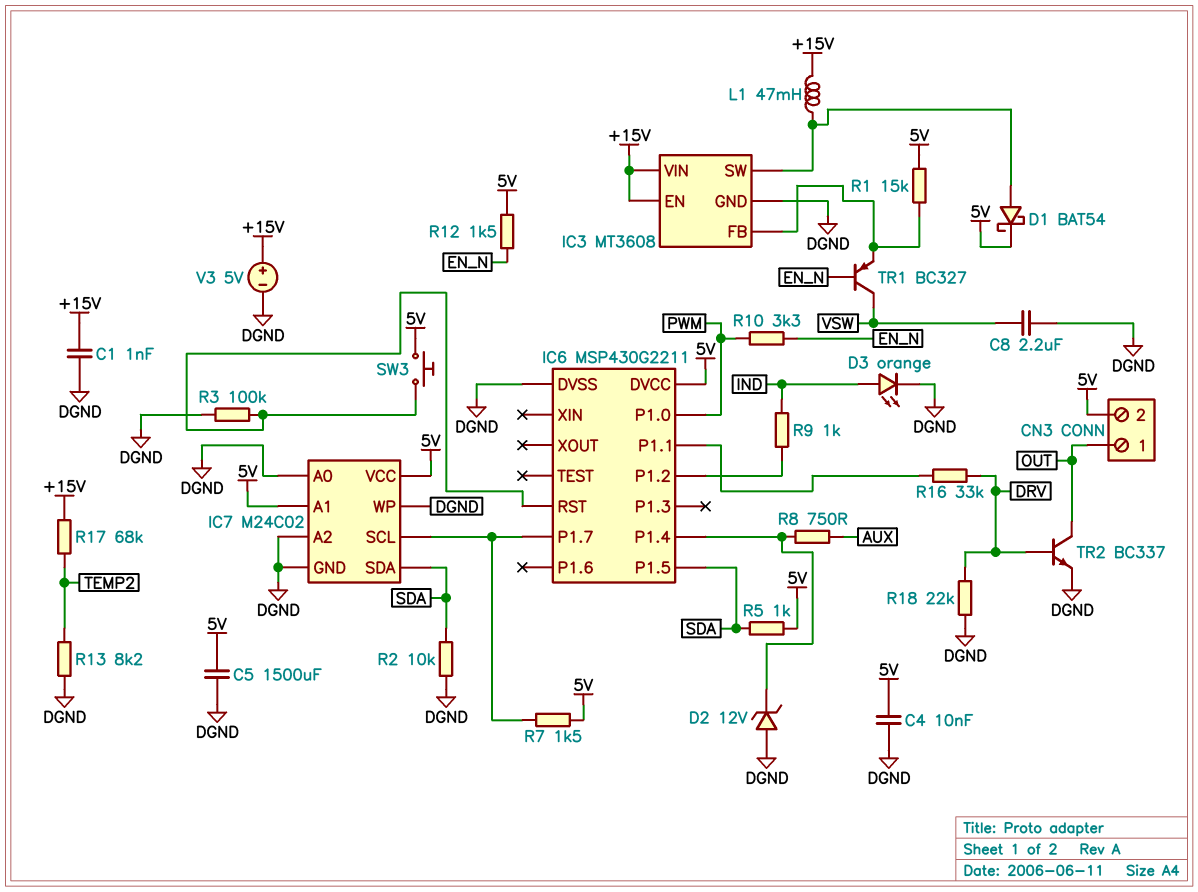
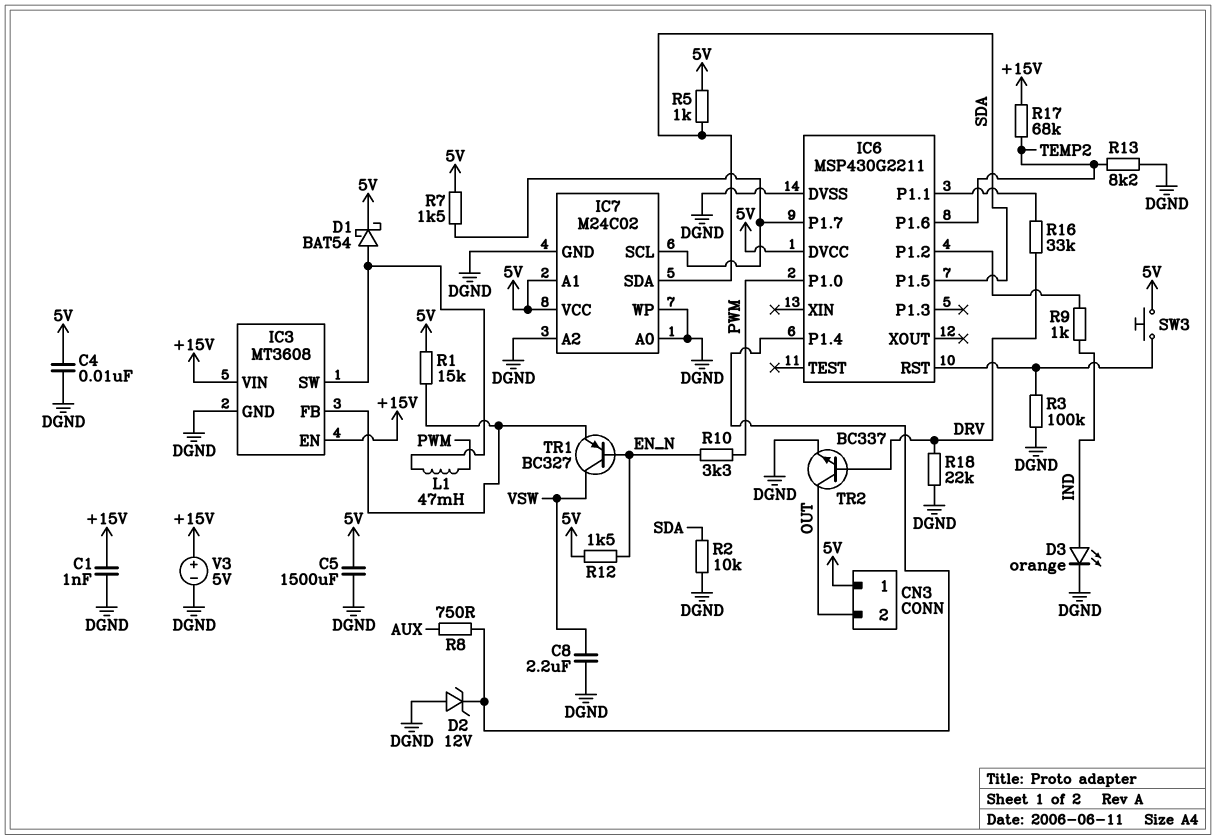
CN3 pin 1: OUT -> 5V
CN3 pin 2: 5V -> OUT
IC6 pin P1.6: none -> TEMP2
L1: 47mH (+15V, IC3/SW) -> 47mH (IC3/SW, PWM)

